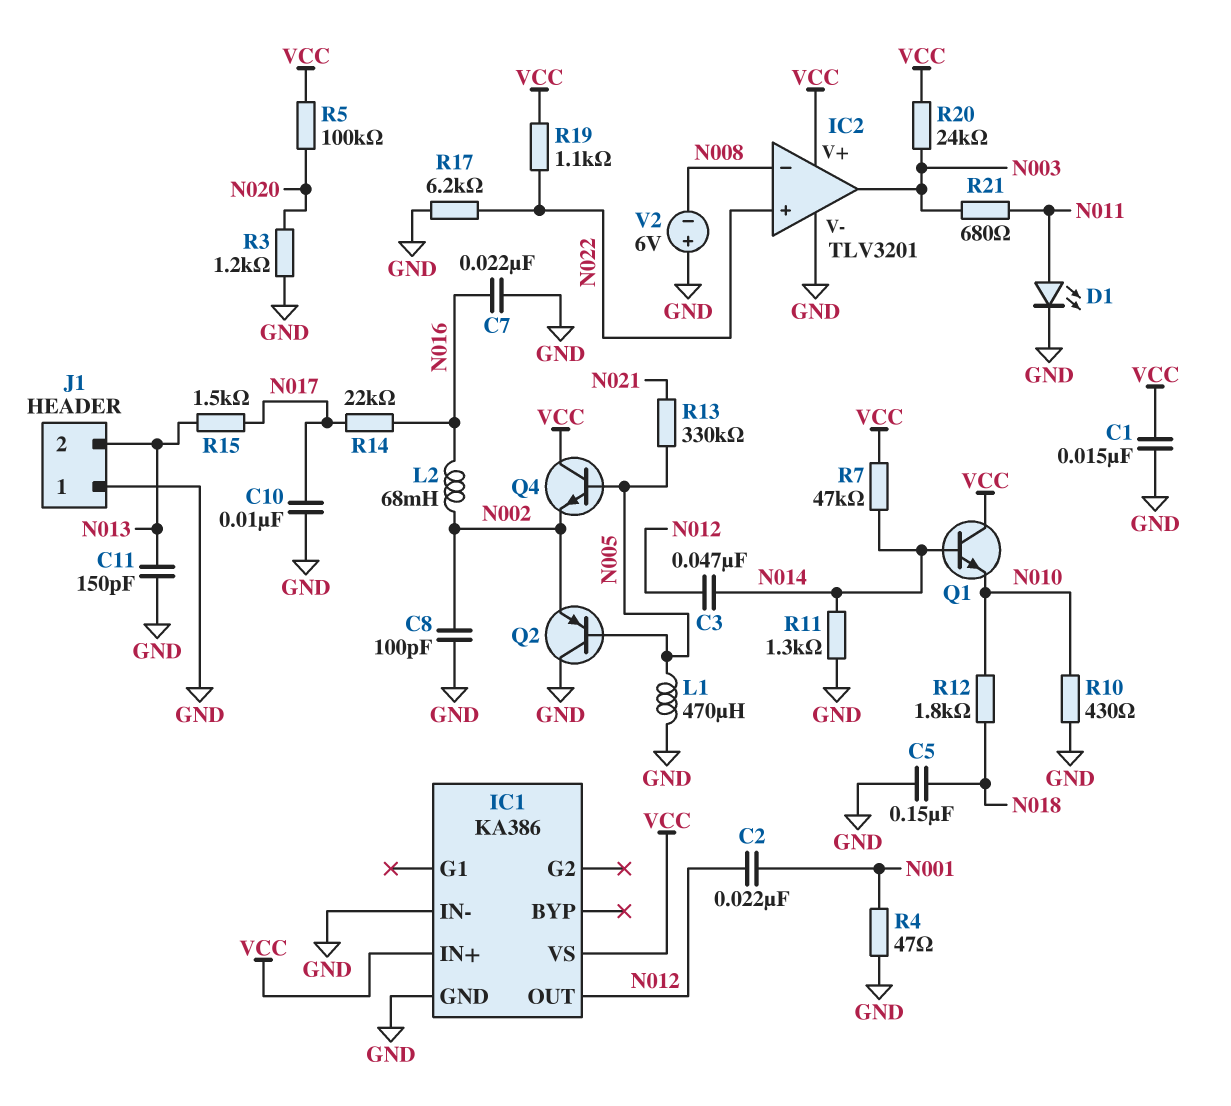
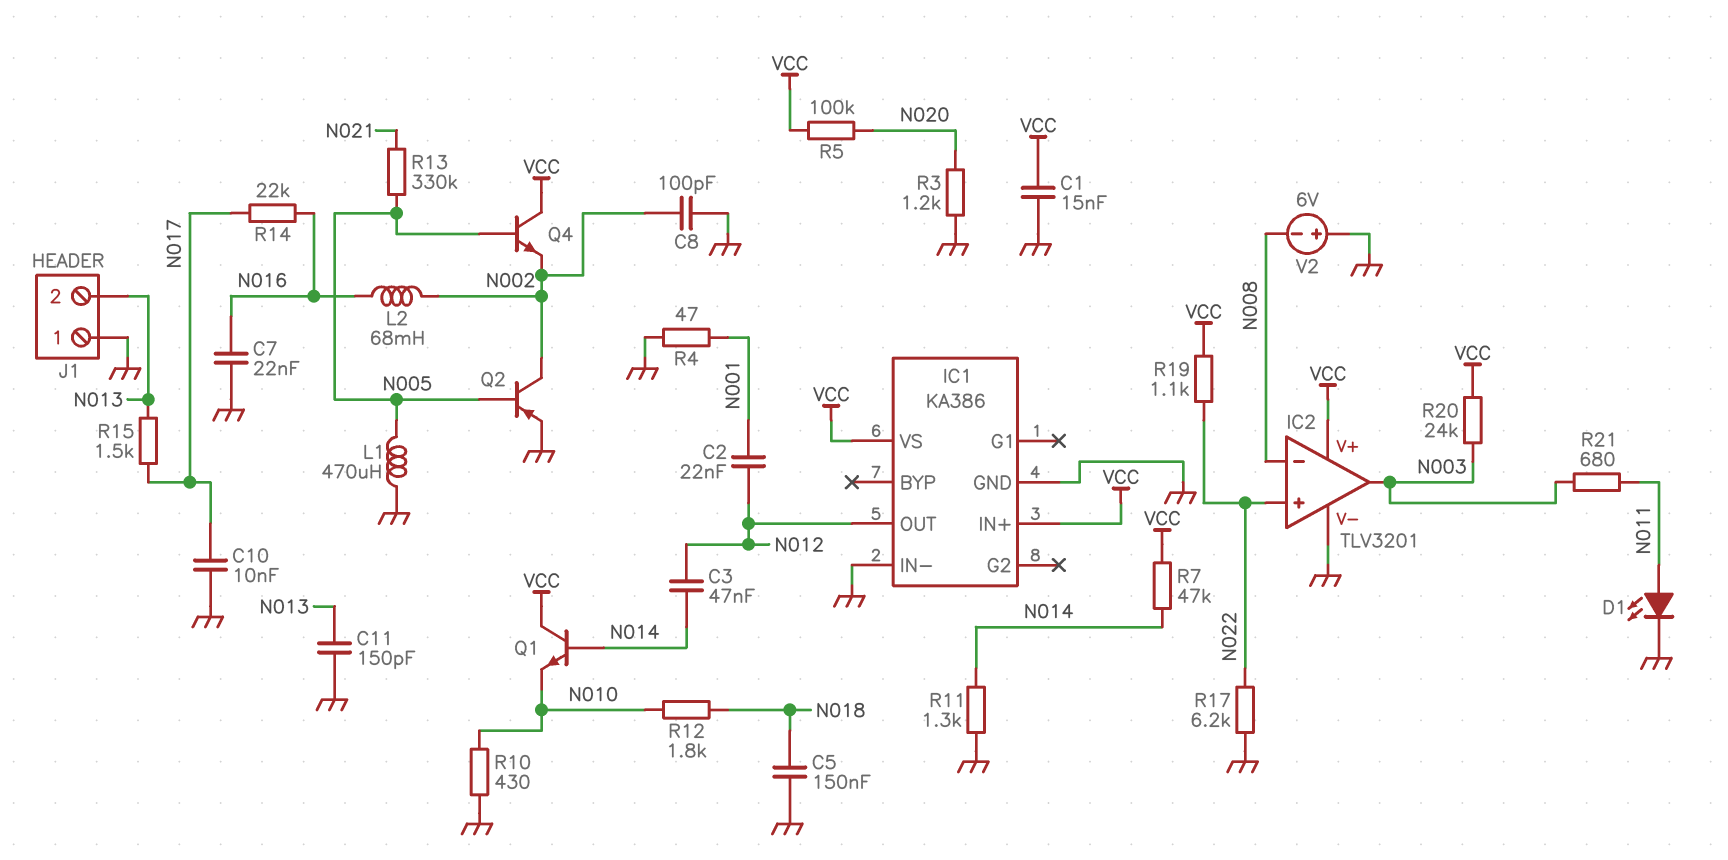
Q2: PNP (B N005, C GND, E N002) -> PNP (B N005, C N002, E GND)

